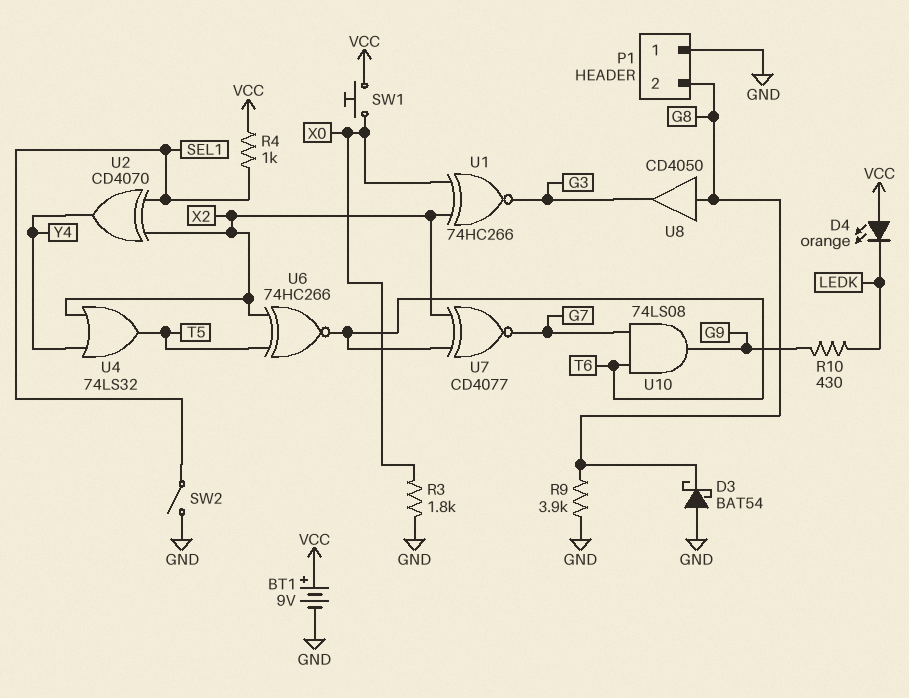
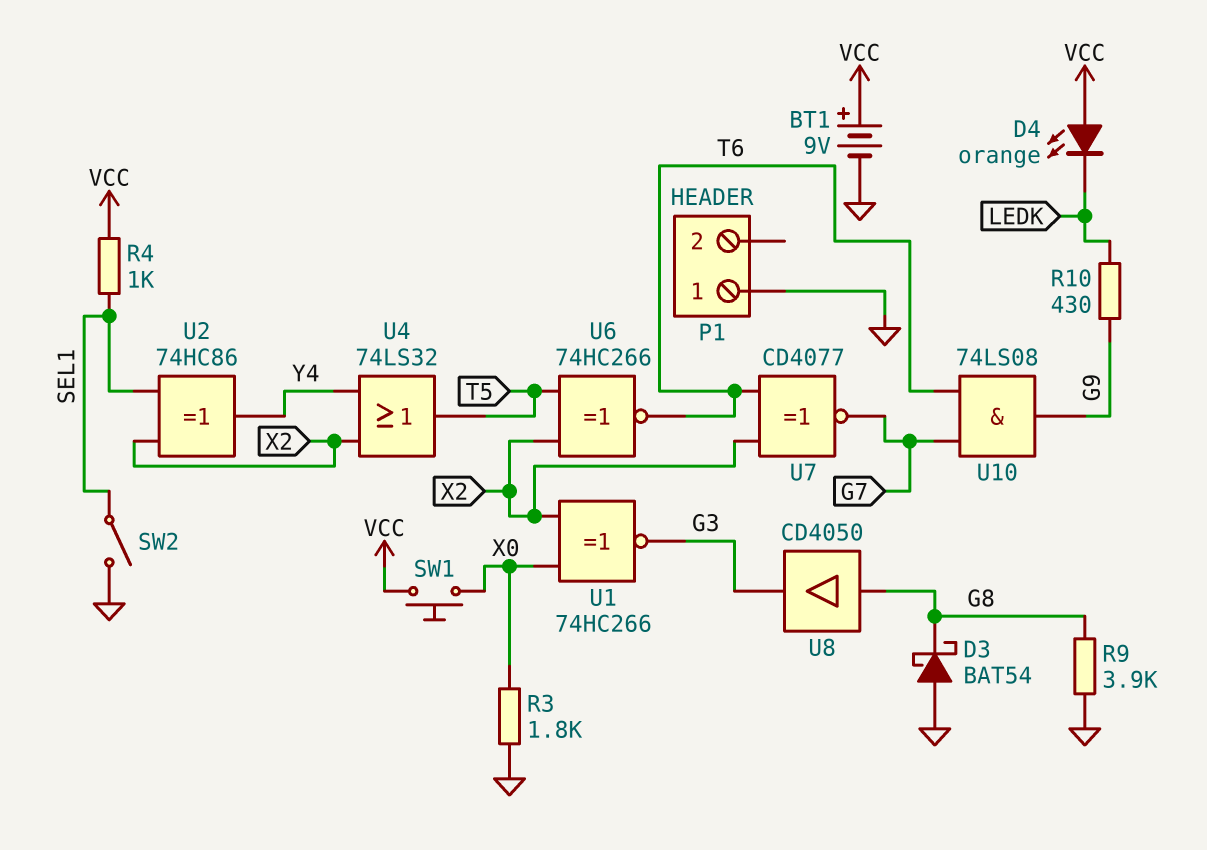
P1 pin 2: G8 -> none
U2: XOR CD4070 (in SEL1, in X2, out Y4) -> XOR 74HC86 (in SEL1, in X2, out Y4)

